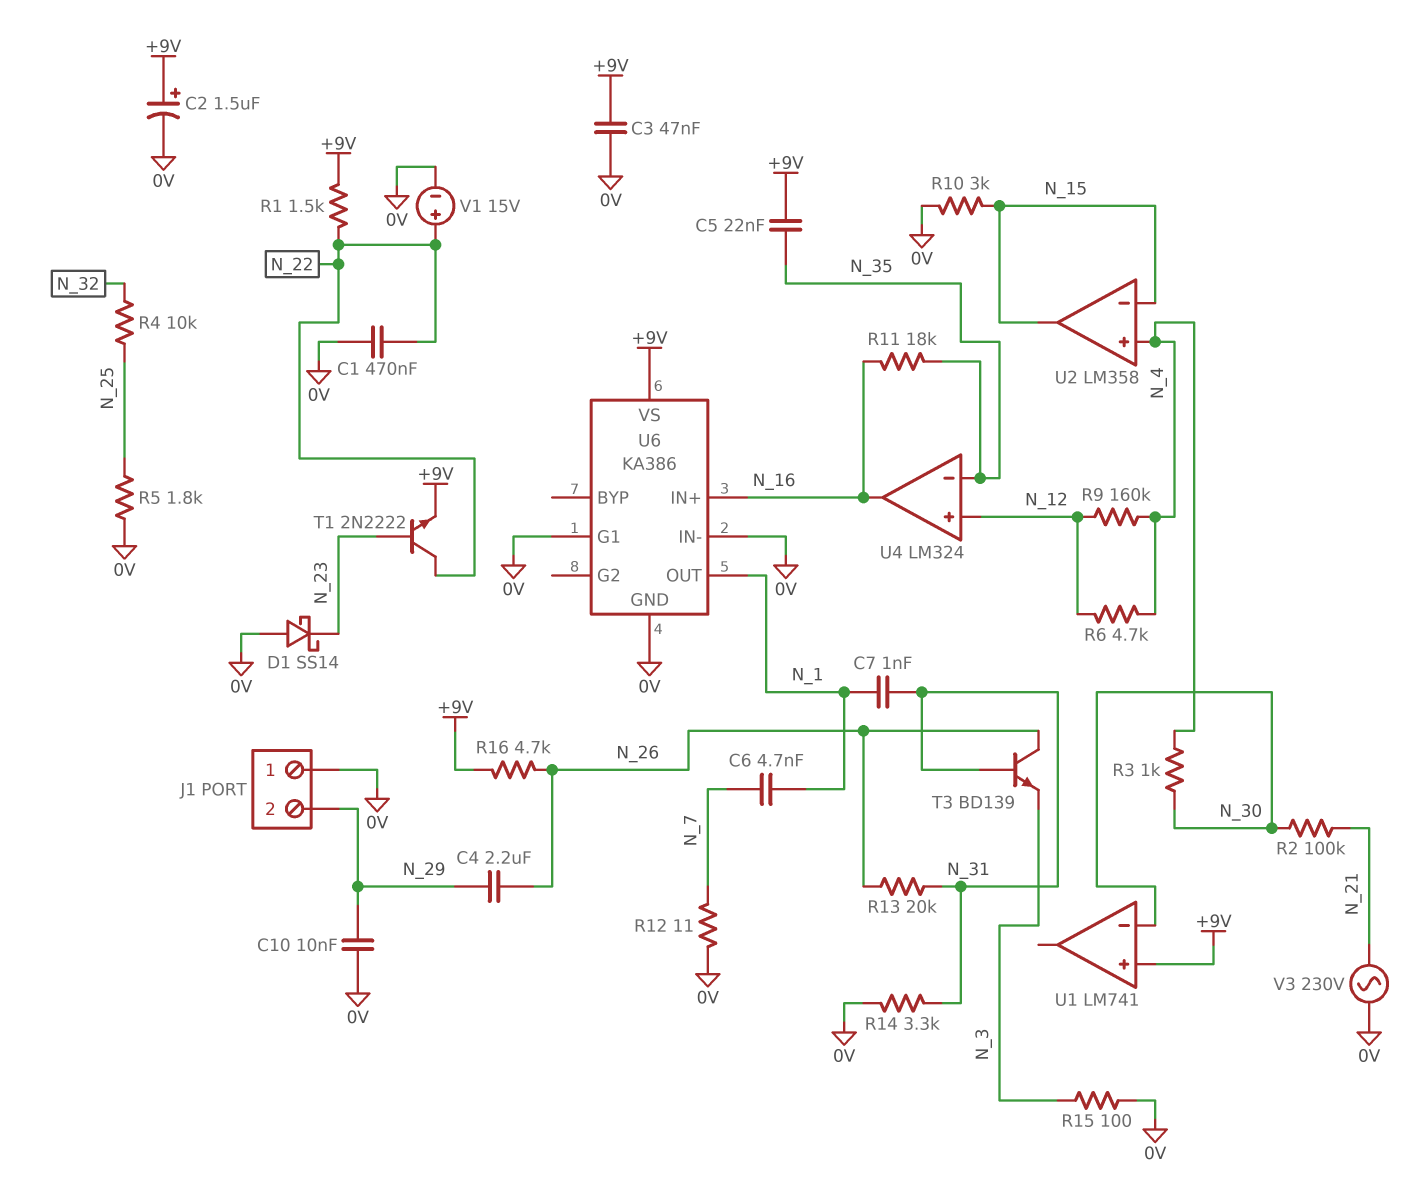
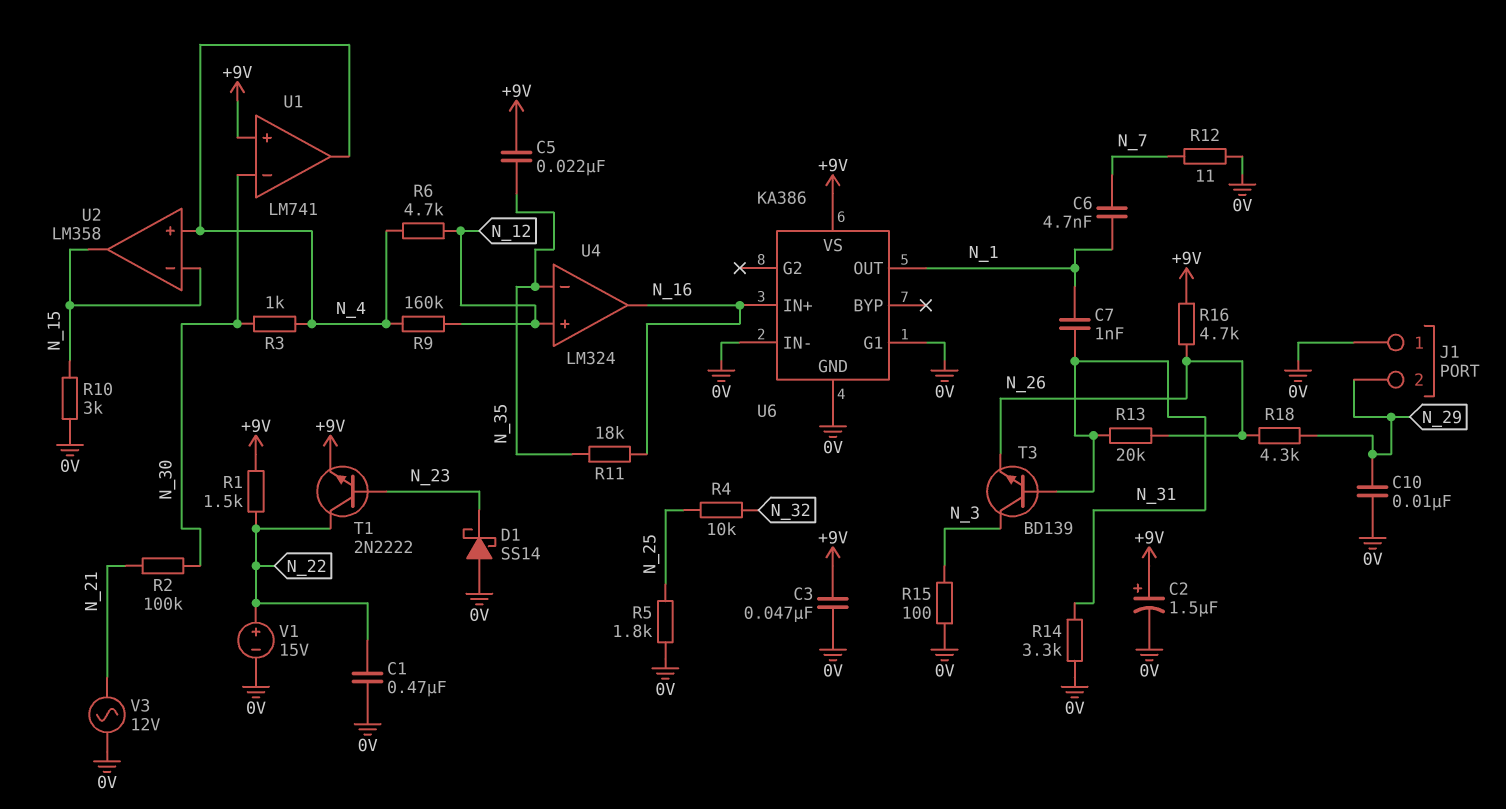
C4: 2.2uF (N_26, N_29) -> none
R18: none -> 4.3k (N_26, N_29)
T3: NPN BD139 (B N_31, C N_26, E N_3) -> NPN BD139 (B N_31, C N_3, E N_26)
U1 pin out: none -> N_4
V3: AC 230V (0V, N_21) -> AC 12V (0V, N_21)

